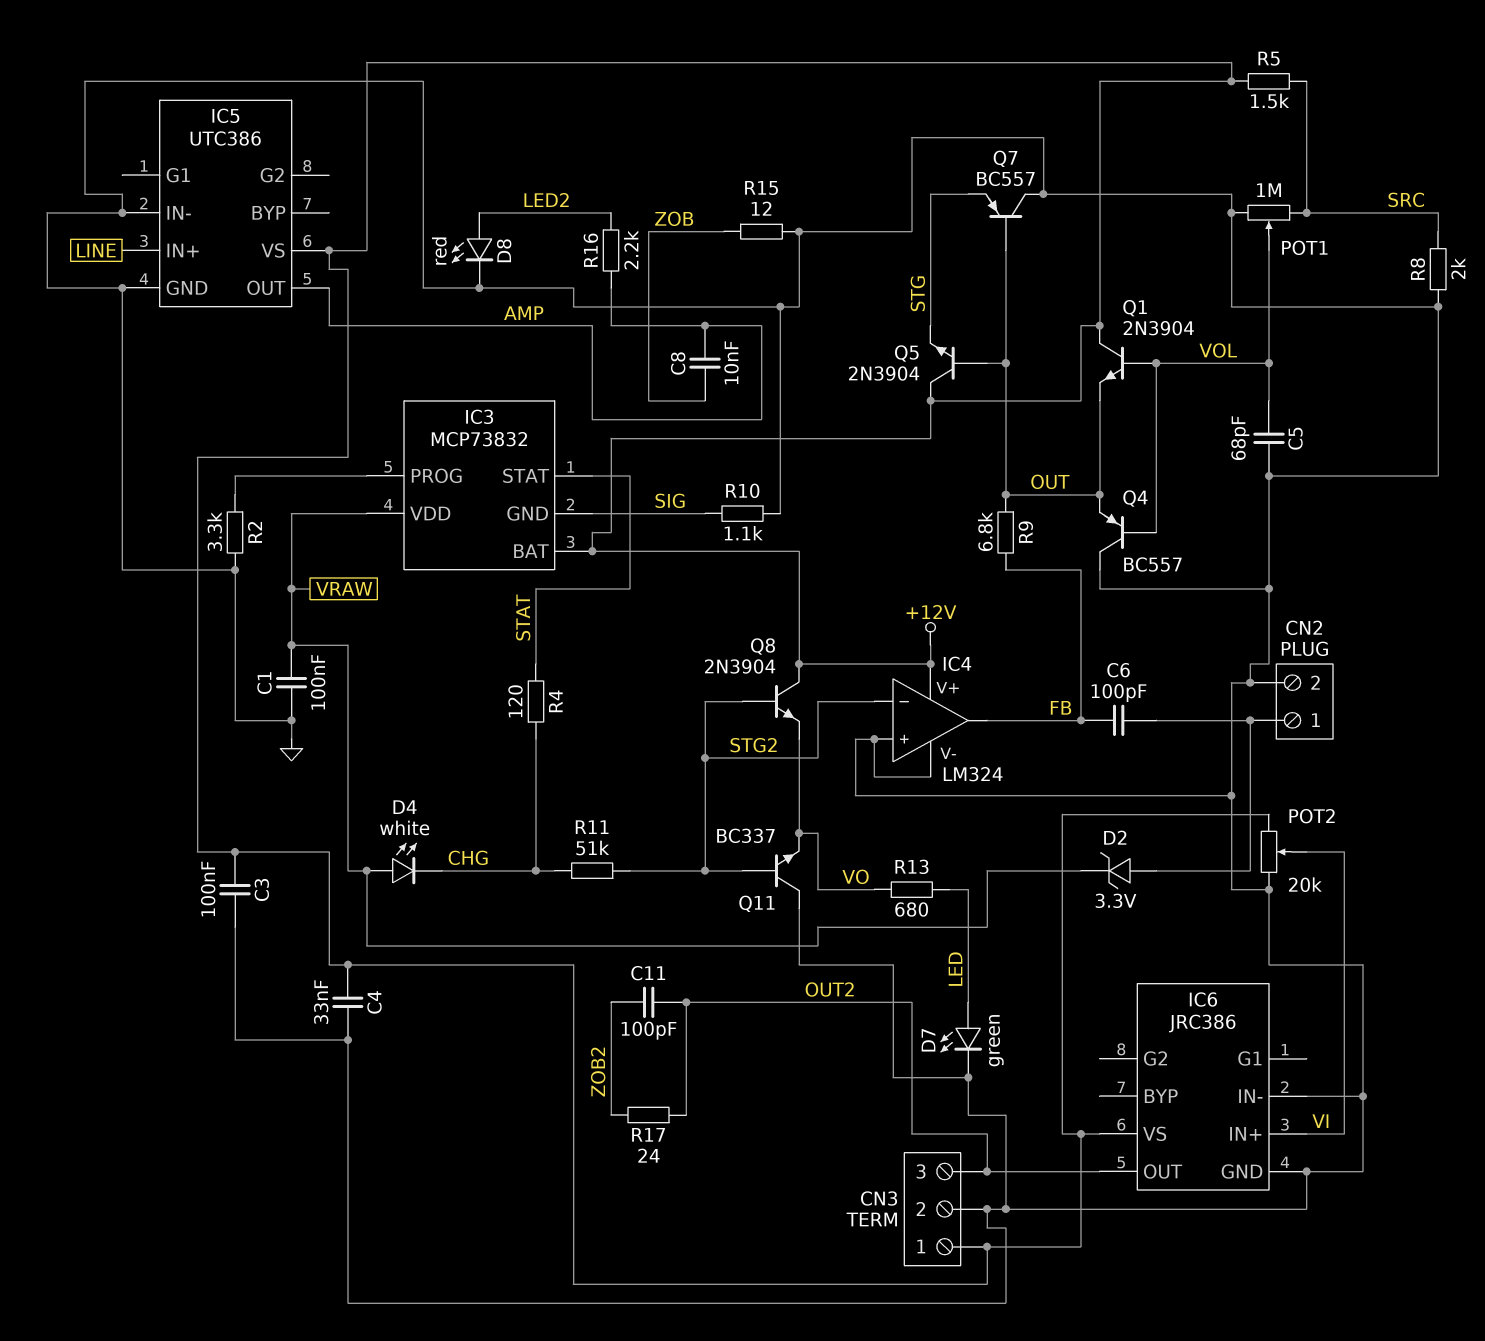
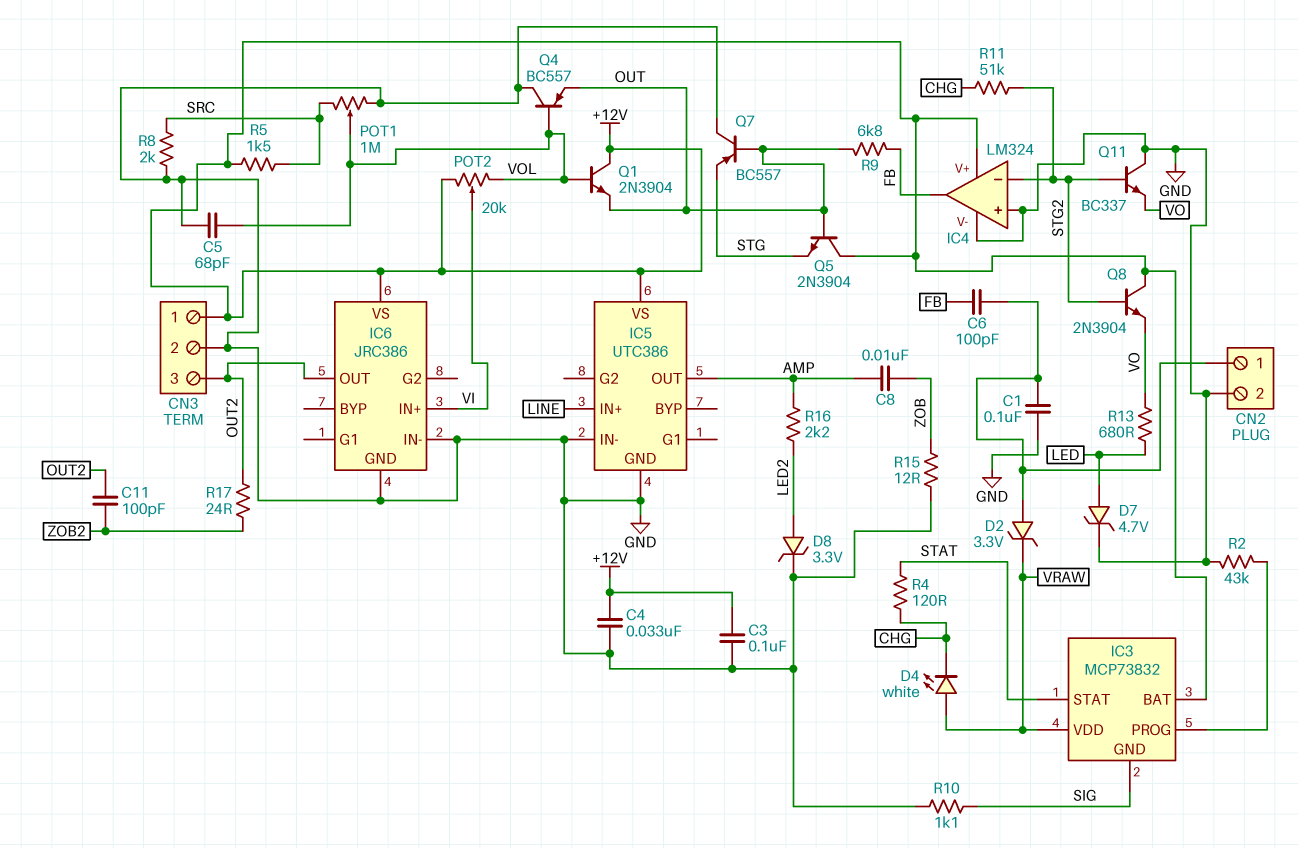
C1: 100nF (GND, VRAW) -> 100nF (CN2/1, GND)
D7: LED green (A LED, K GND) -> zener 4.7V (A LED, K GND)
D8: LED red (A LED2, K GND) -> zener 3.3V (A LED2, K GND)
POT2: 20k (+12V, GND, wiper VI) -> 20k (+12V, VOL, wiper VI)
R2: 3.3k (GND, IC3/PROG) -> 43k (GND, IC3/PROG)

